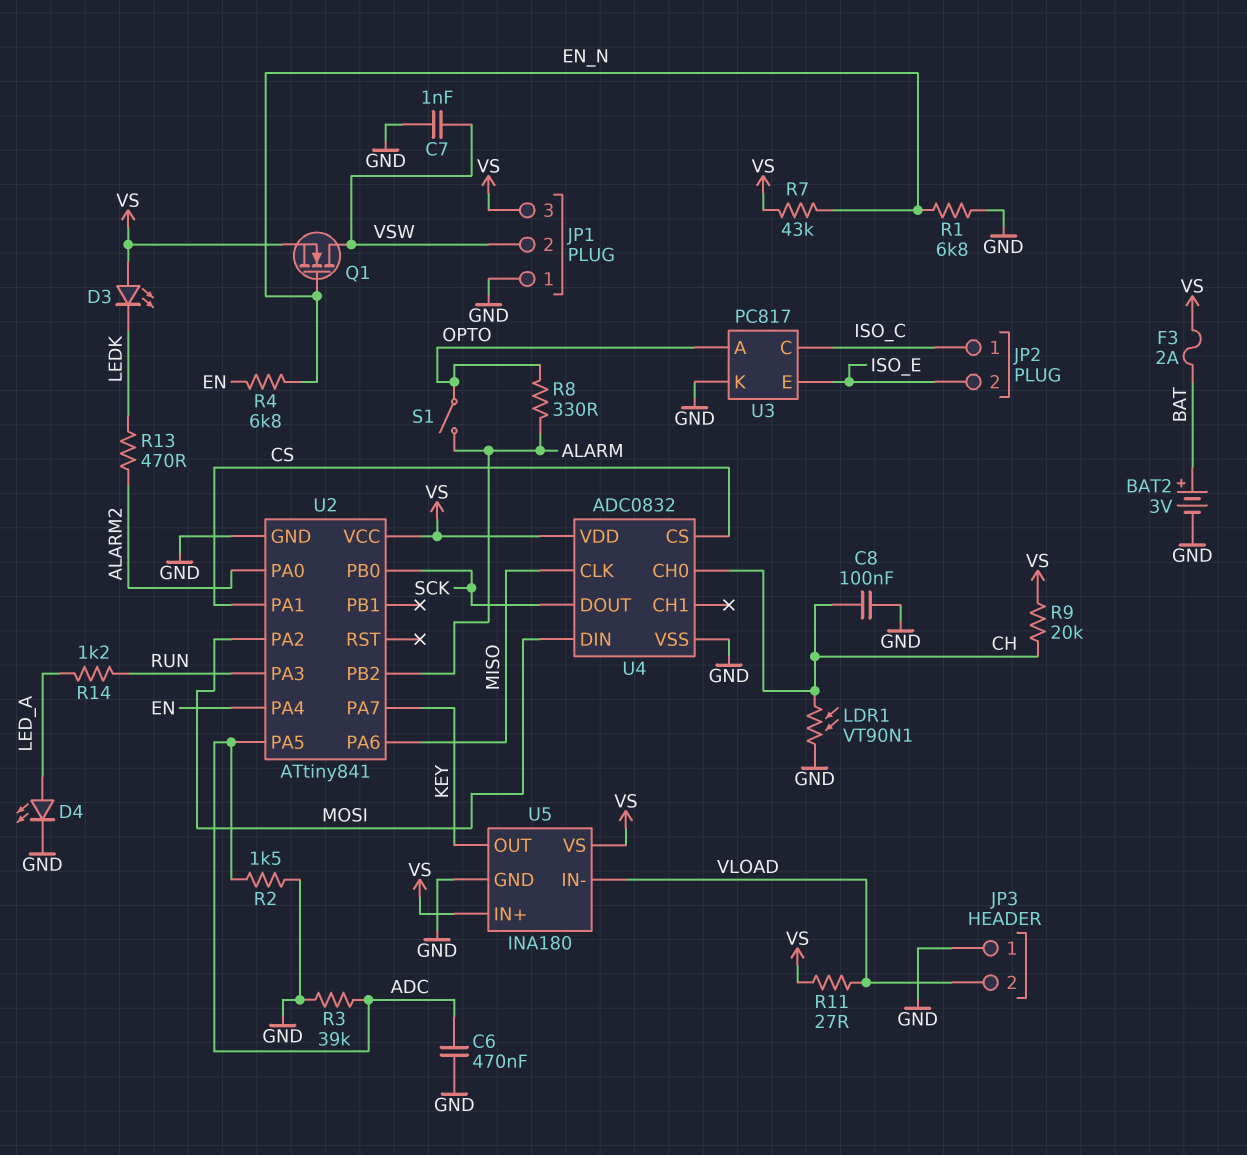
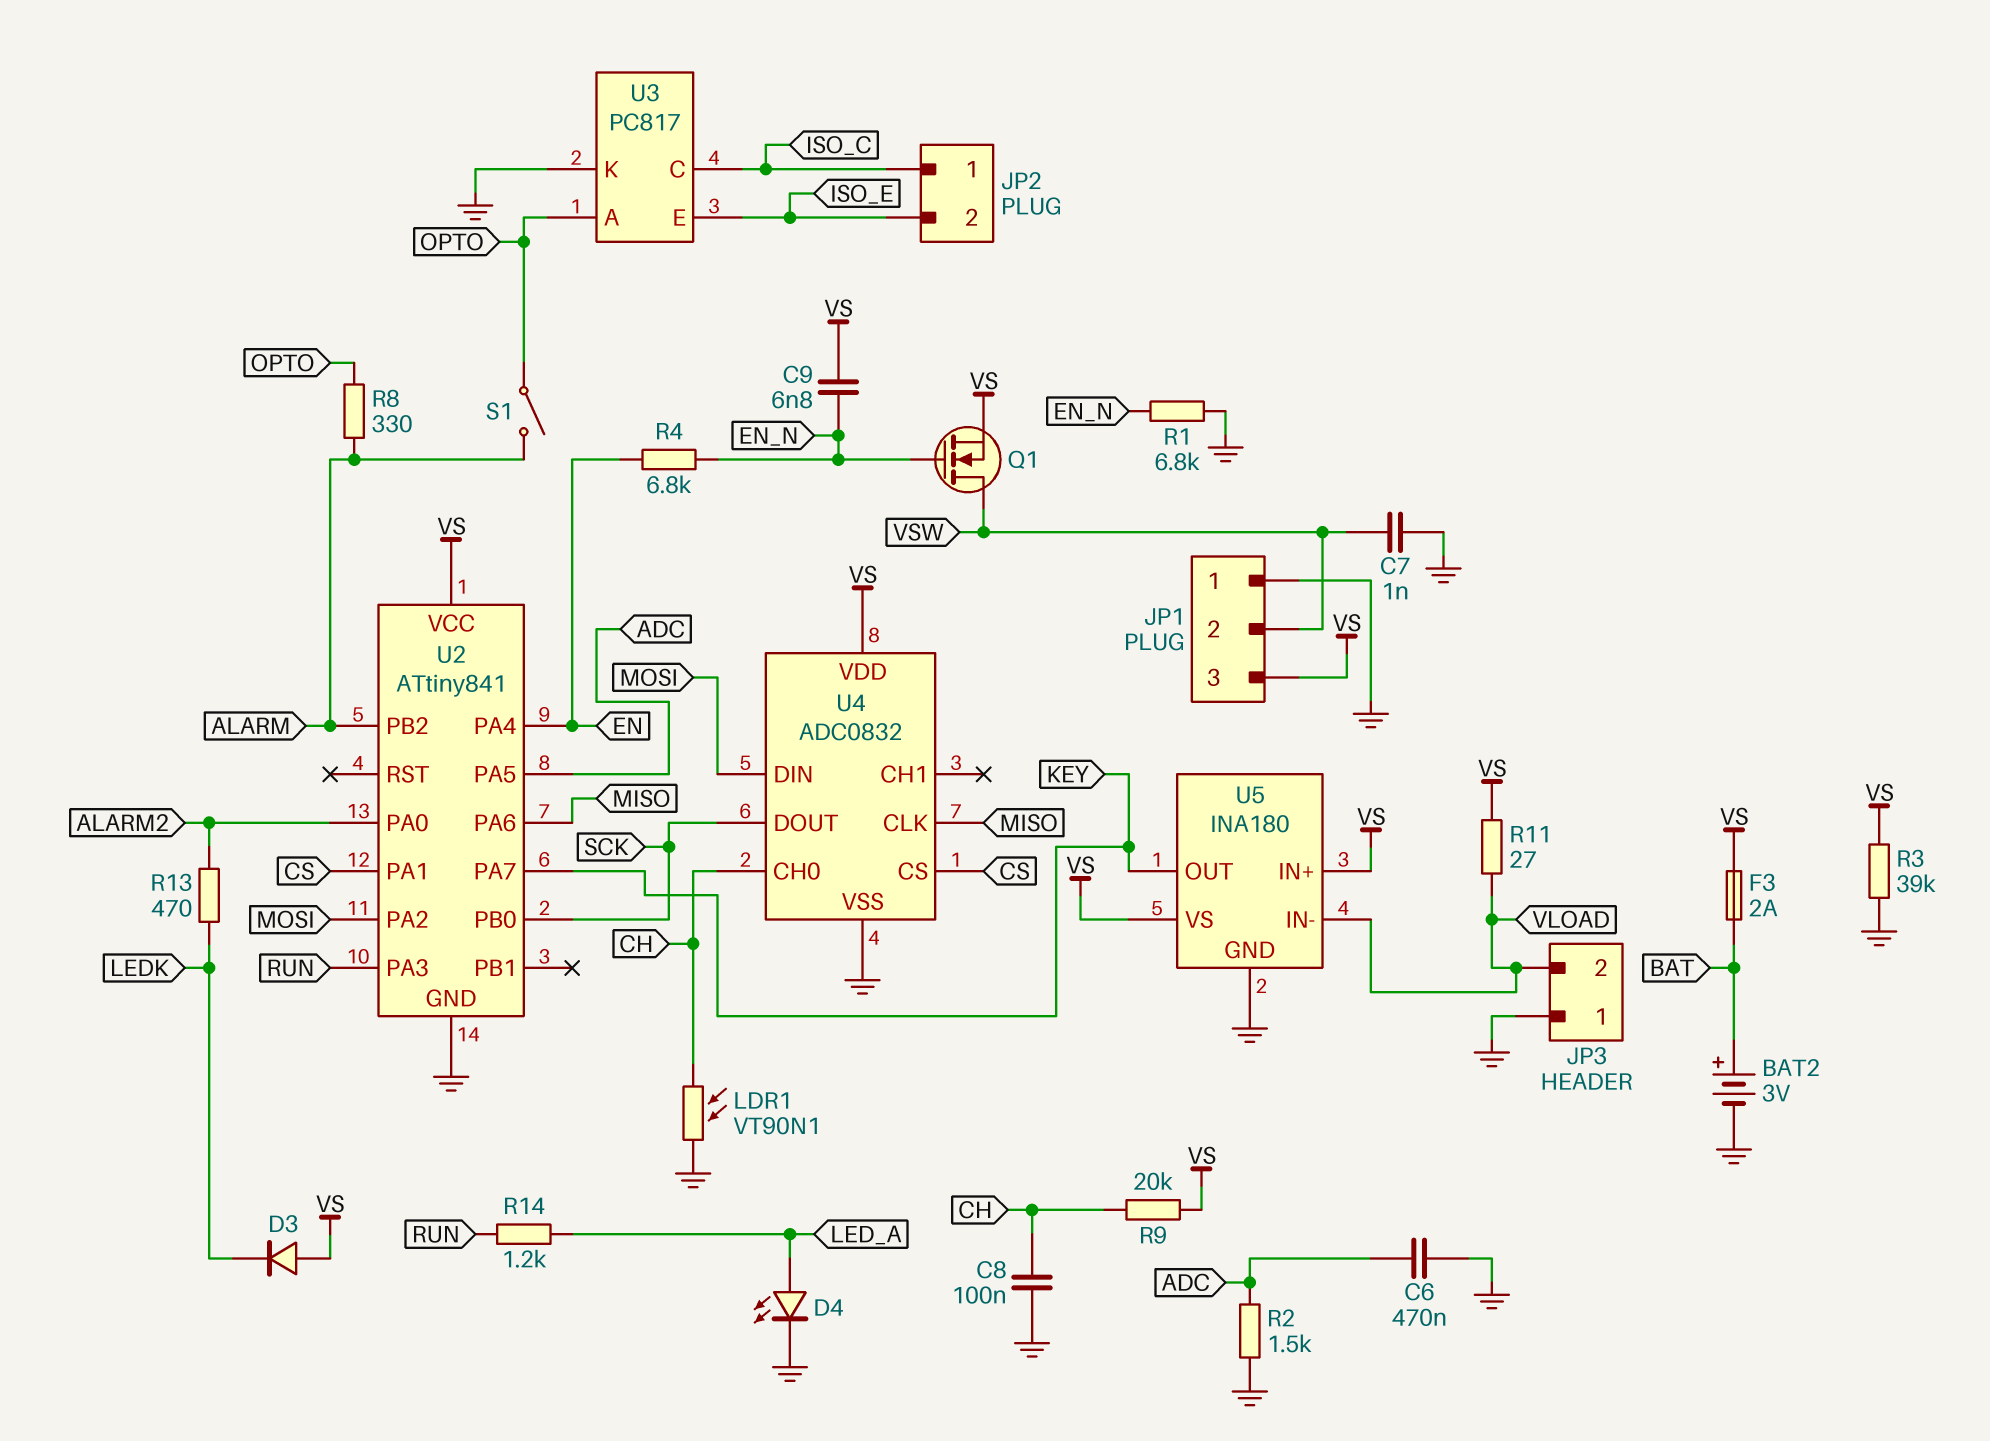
C9: none -> 6.8nF (EN_N, VS)
D3: LED (A VS, K LEDK) -> diode (A VS, K LEDK)
R3: 39k (ADC, GND) -> 39k (GND, VS)
R7: 43k (EN_N, VS) -> none

